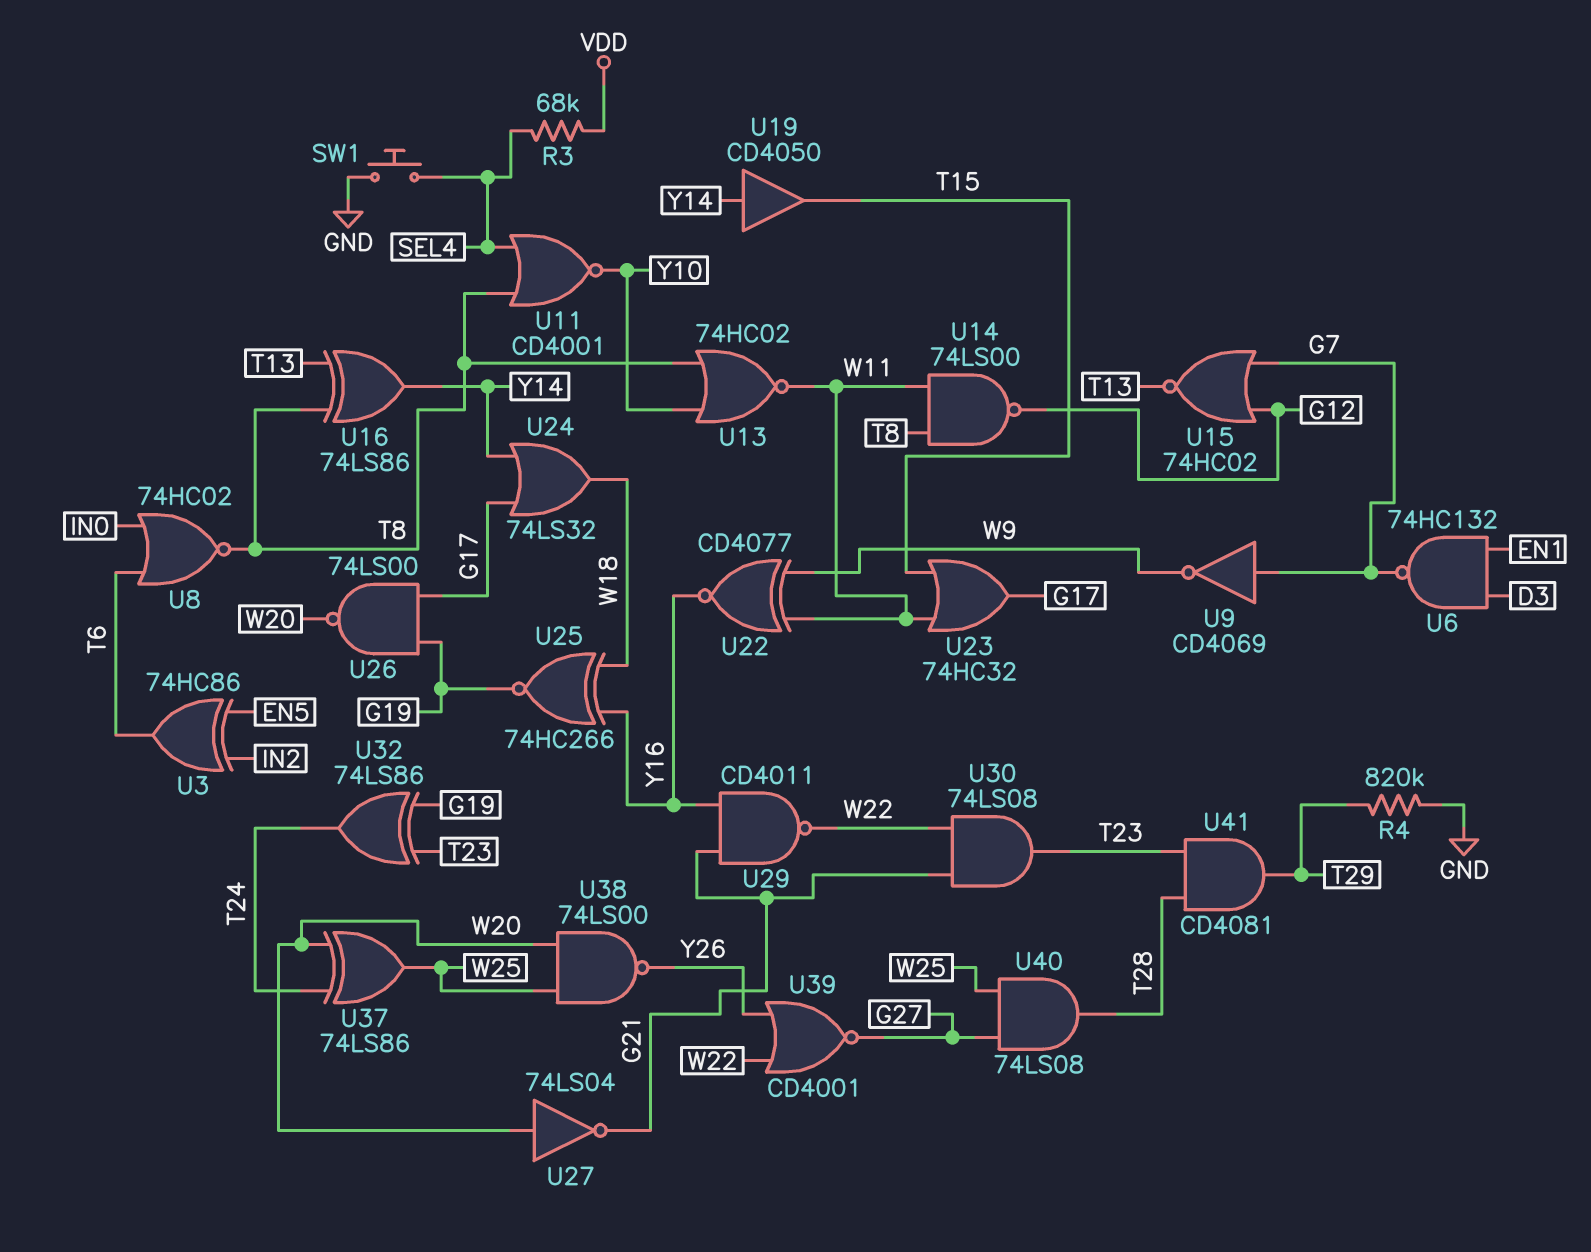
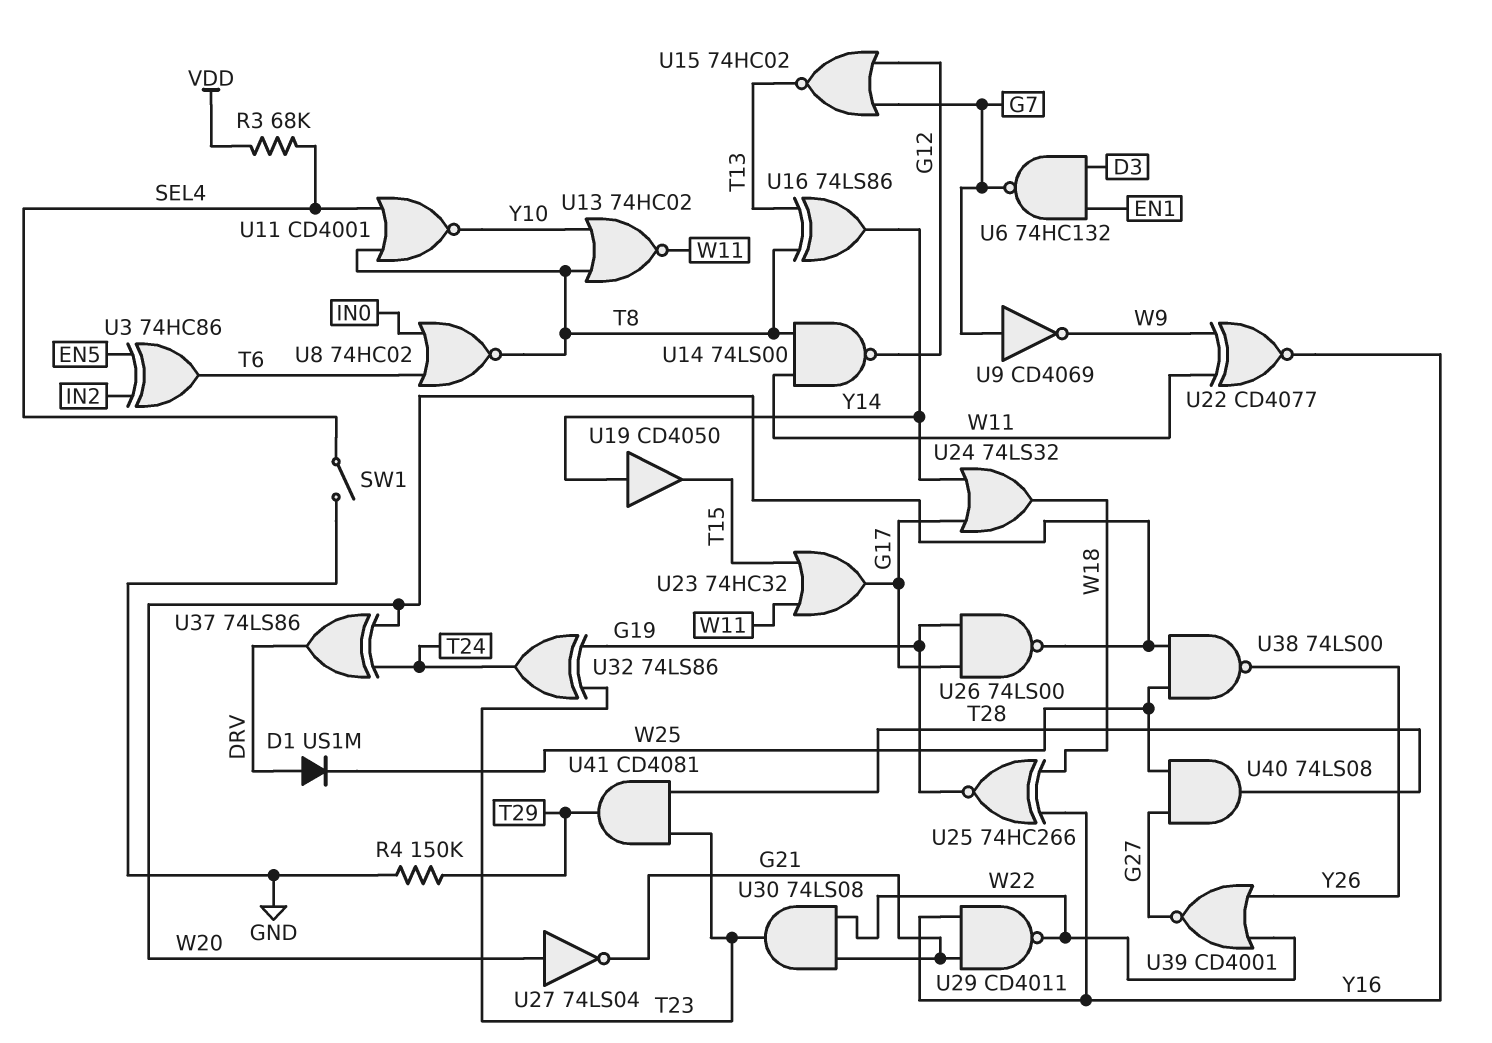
D1: none -> diode US1M (A DRV, K W25)
R4: 820k (GND, T29) -> 150k (GND, T29)
SW1: button (GND, SEL4) -> switch (GND, SEL4)
U37: XOR 74LS86 (in T24, in W20, out W25) -> XOR 74LS86 (in T24, in W20, out DRV)

